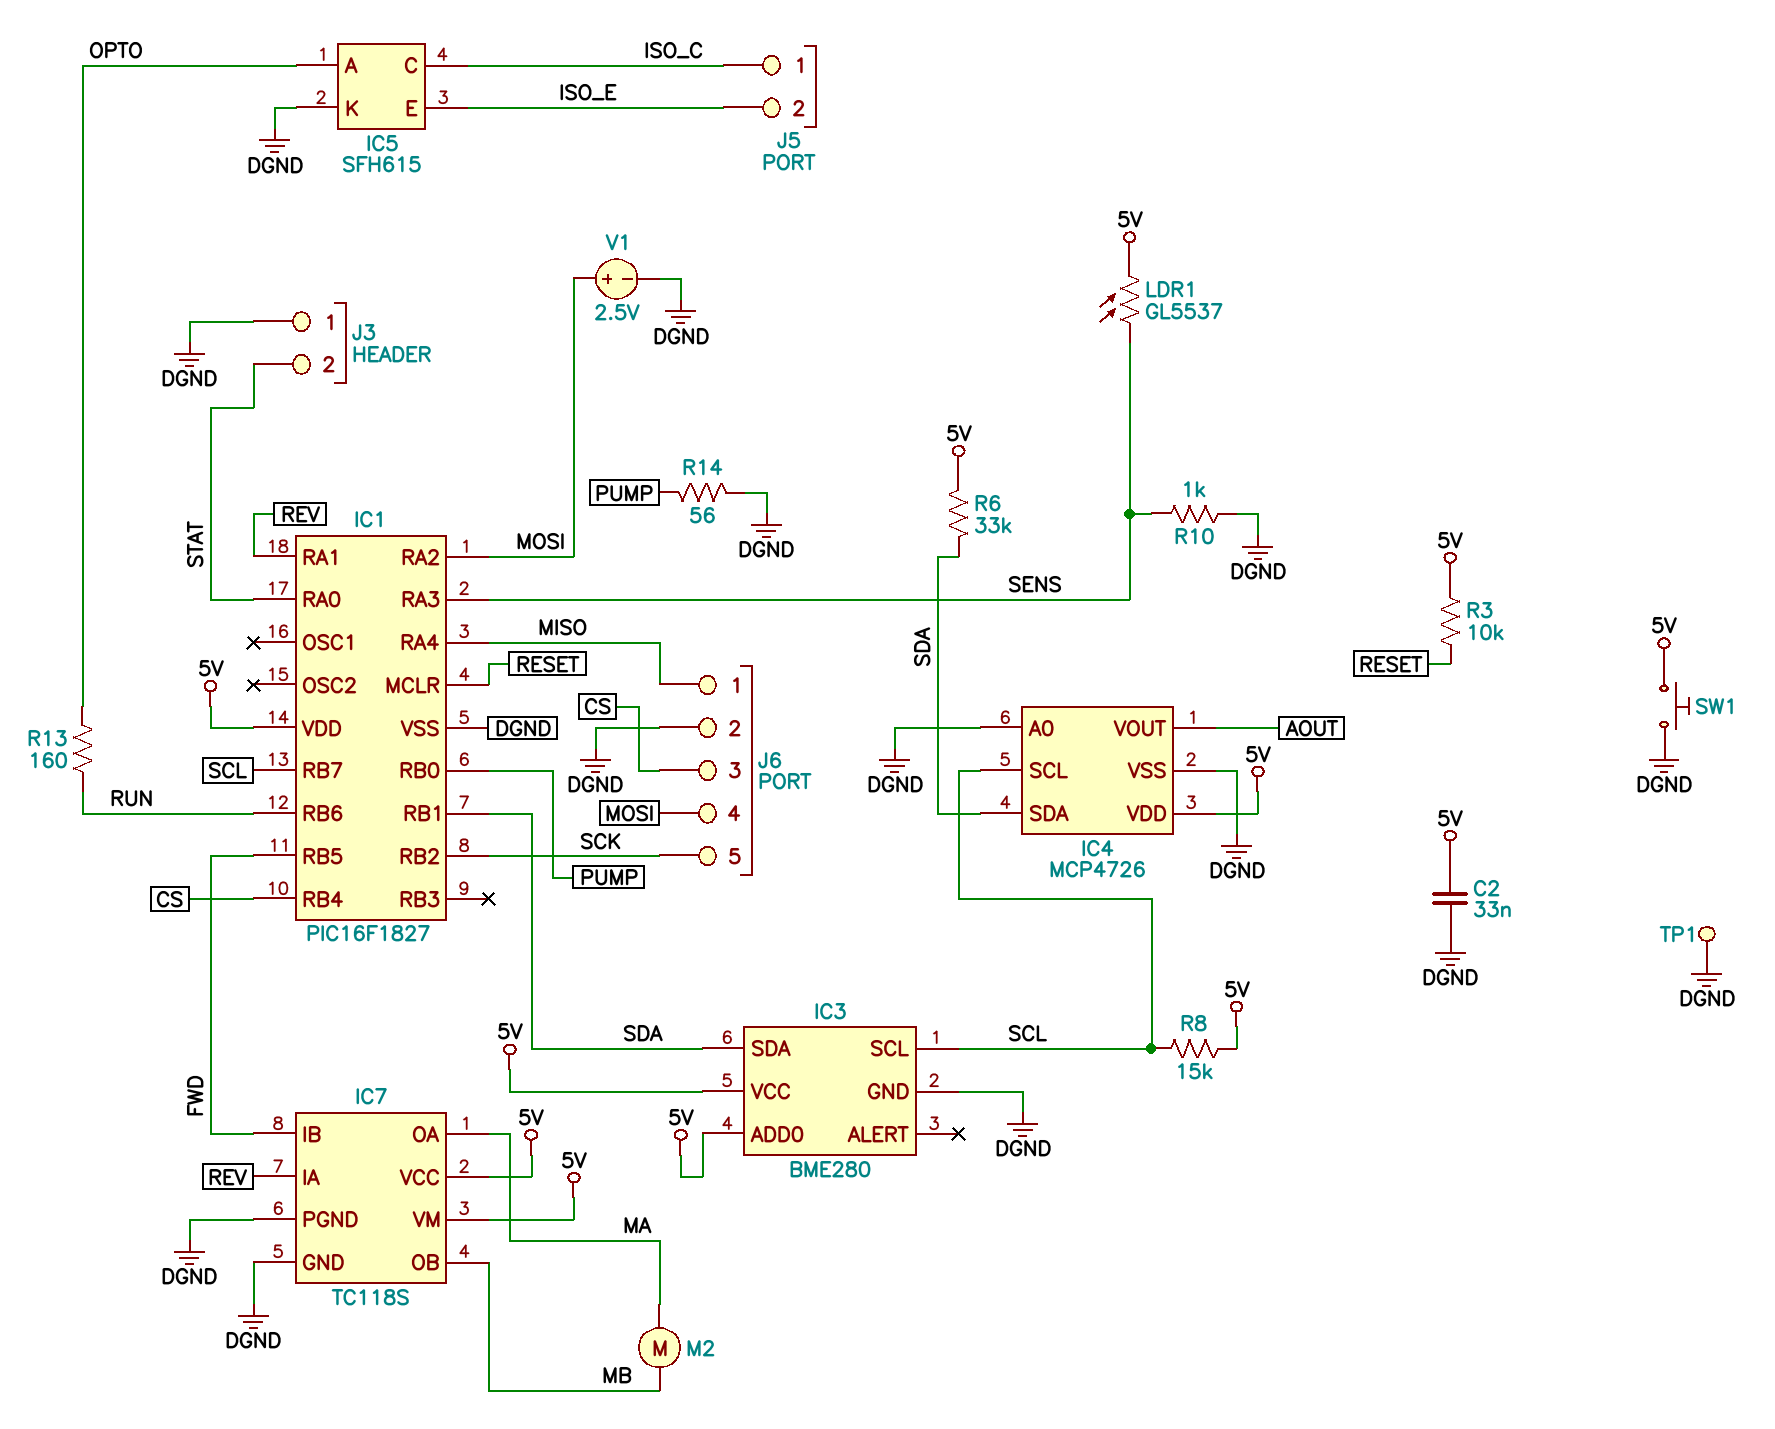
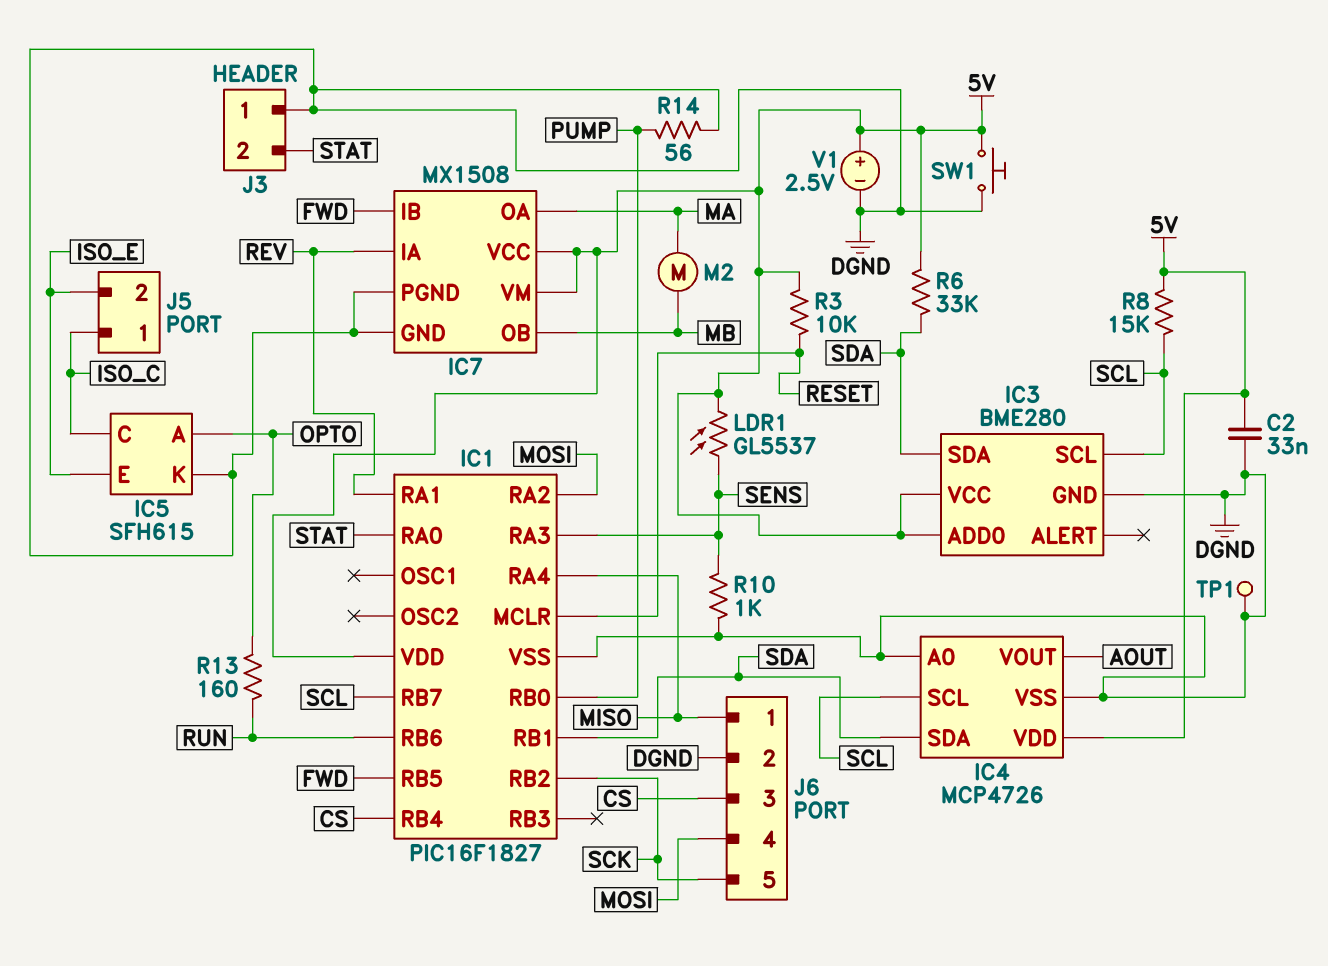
IC7: TC118S -> MX1508
V1: 2.5V (plus MOSI, minus DGND) -> 2.5V (plus 5V, minus DGND)

